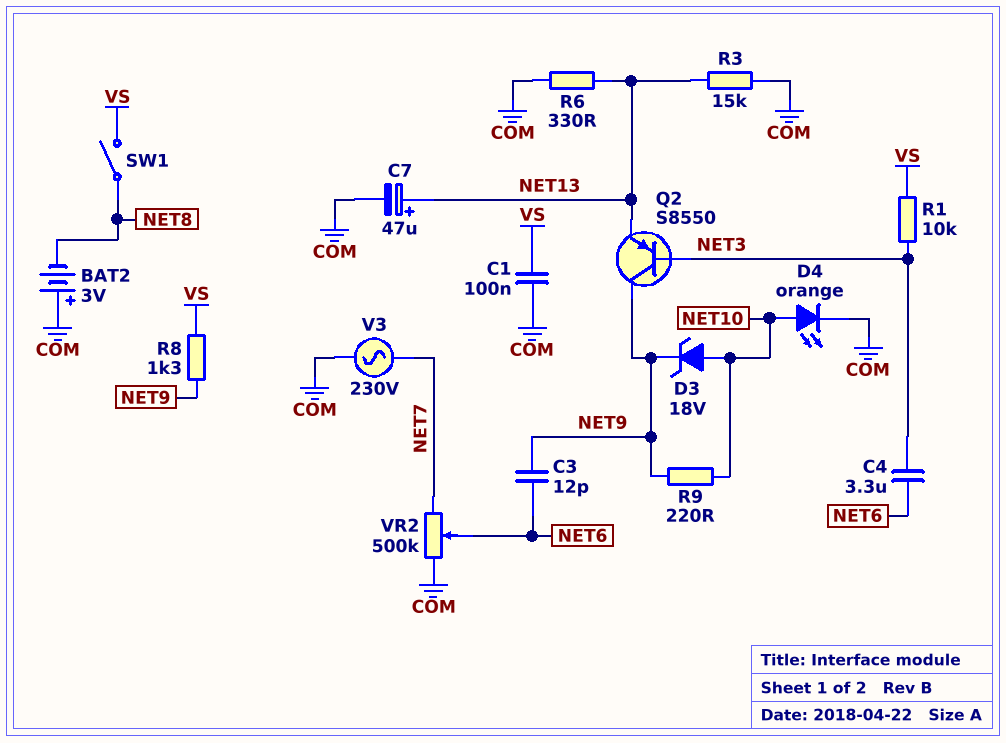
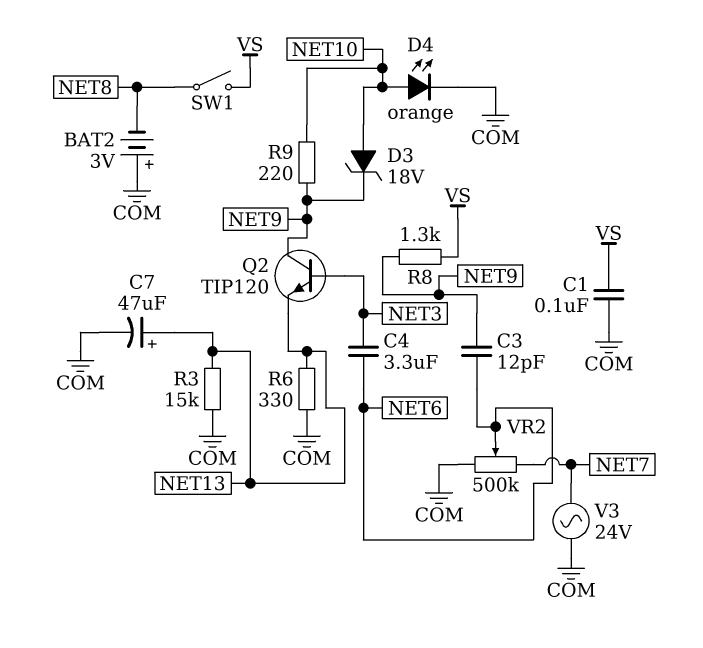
Q2: PNP S8550 (B NET3, C NET9, E NET13) -> NPN TIP120 (B NET3, C NET9, E NET13)
R1: 10k (NET3, VS) -> none
V3: AC 230V (COM, NET7) -> AC 24V (COM, NET7)

